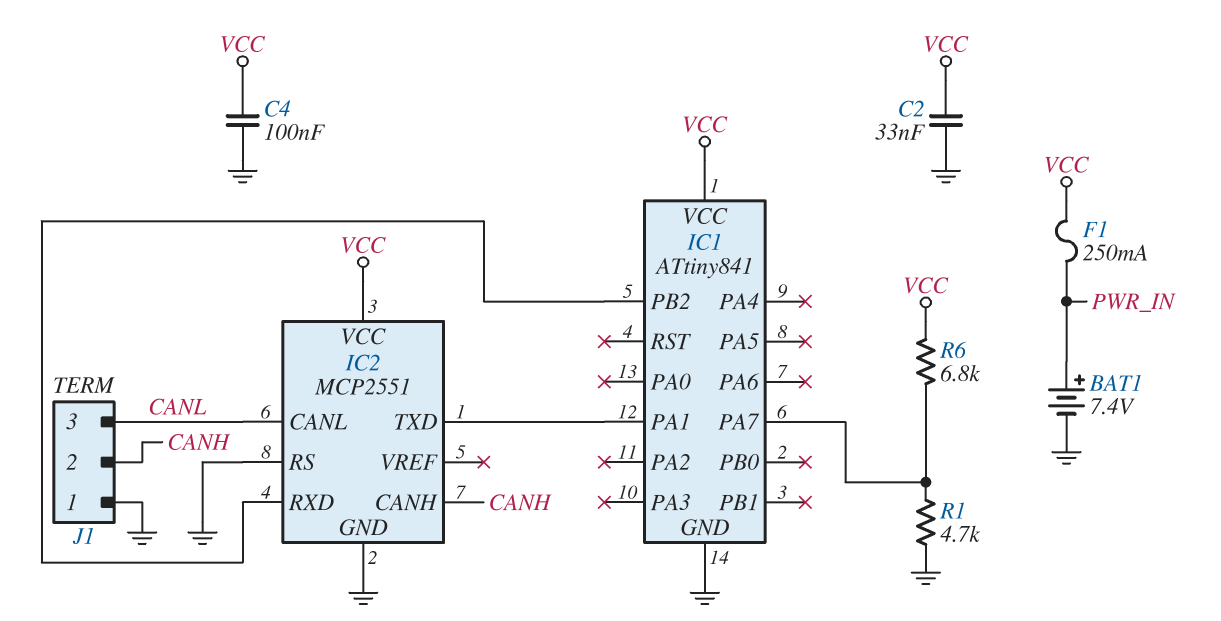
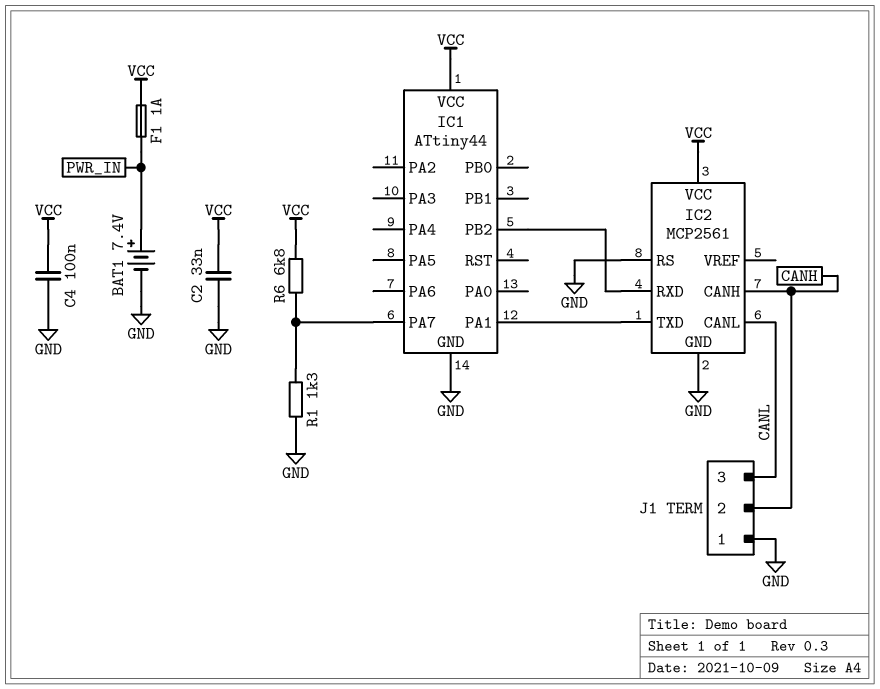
F1: 250mA (PWR_IN, VCC) -> 1A (PWR_IN, VCC)
IC1: ATtiny841 -> ATtiny44
IC2: MCP2551 -> MCP2561
R1: 4.7k (GND, IC1/PA7) -> 1.3k (GND, IC1/PA7)

